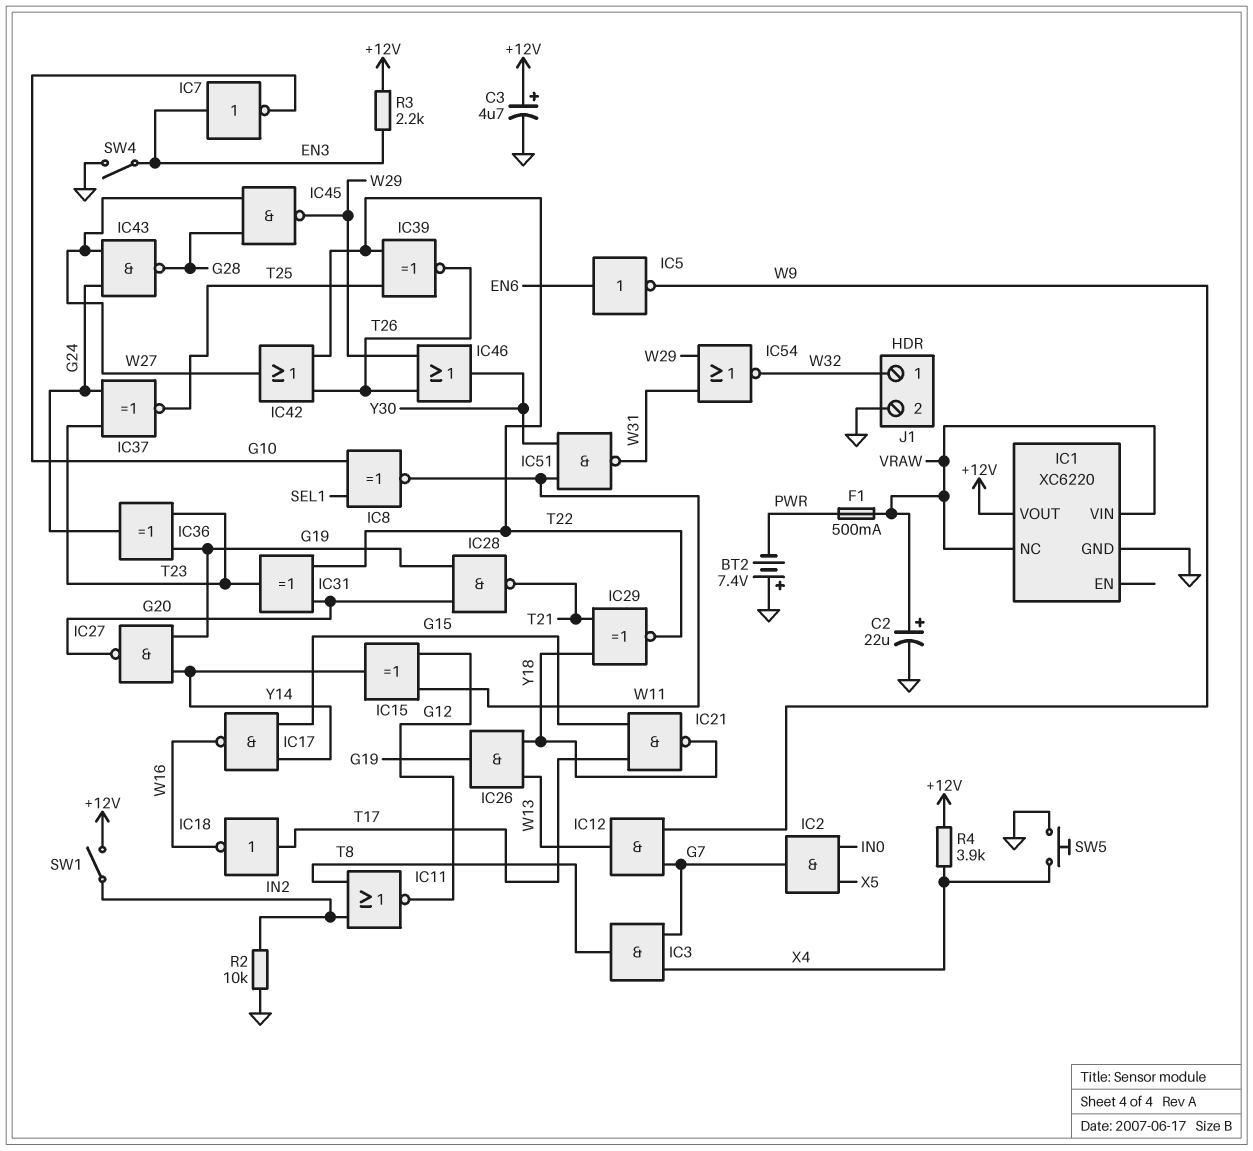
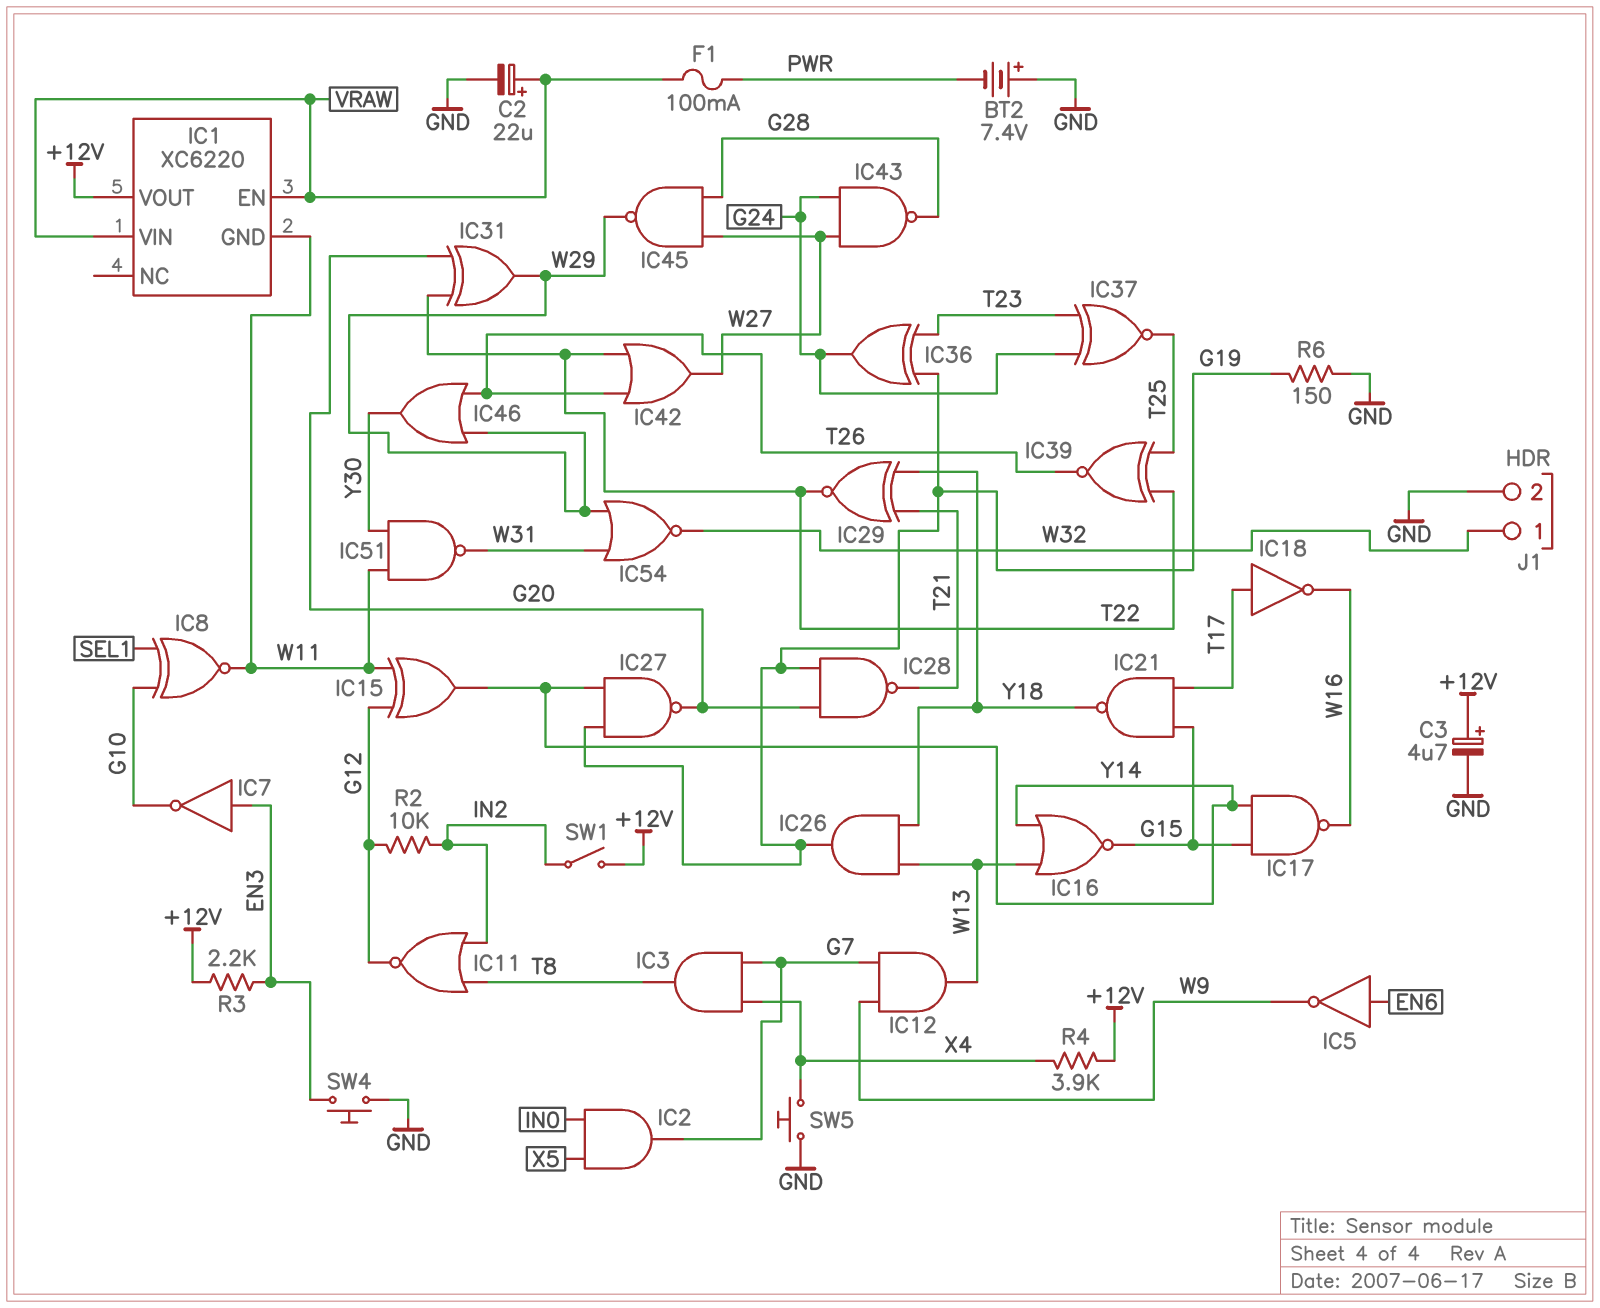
F1: 500mA (PWR, VRAW) -> 100mA (PWR, VRAW)
IC1 pin EN: none -> VRAW
IC1 pin GND: GND -> W11
IC1 pin NC: VRAW -> none
IC16: none -> NOR (in W13, in Y14, out G15)
IC31: XOR (in G20, in T22, out T23) -> XOR (in G20, in T22, out W29)
R2: 10k (GND, IN2) -> 10k (G12, IN2)
R6: none -> 150 (G19, GND)
SW4: switch (EN3, GND) -> button (EN3, GND)

